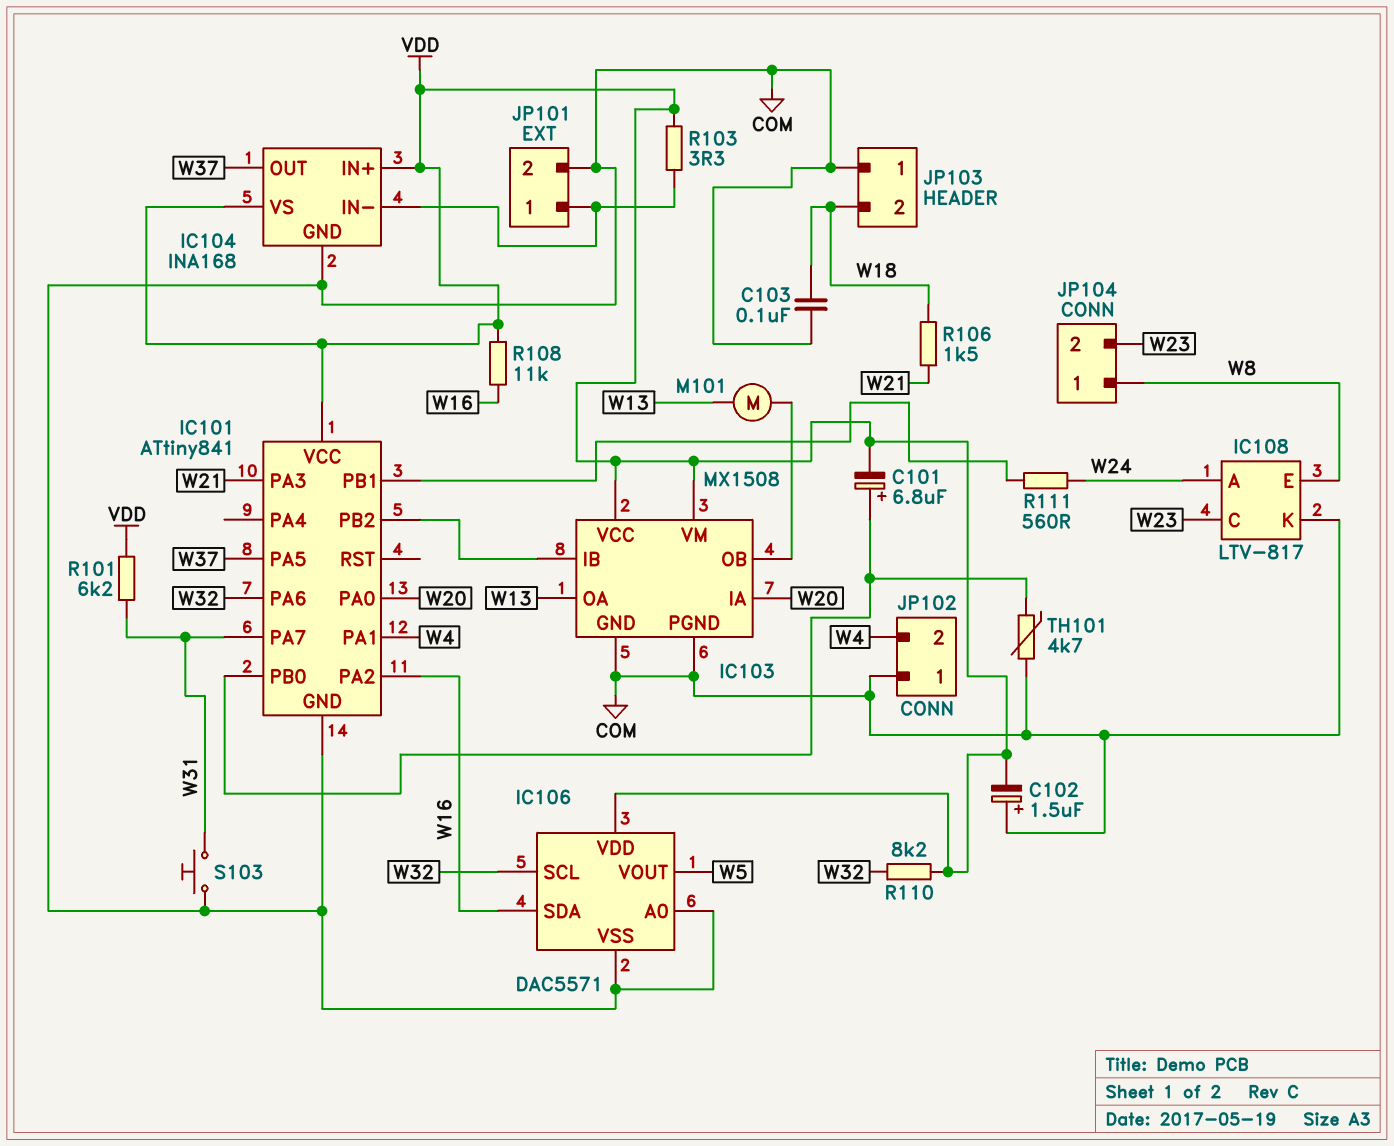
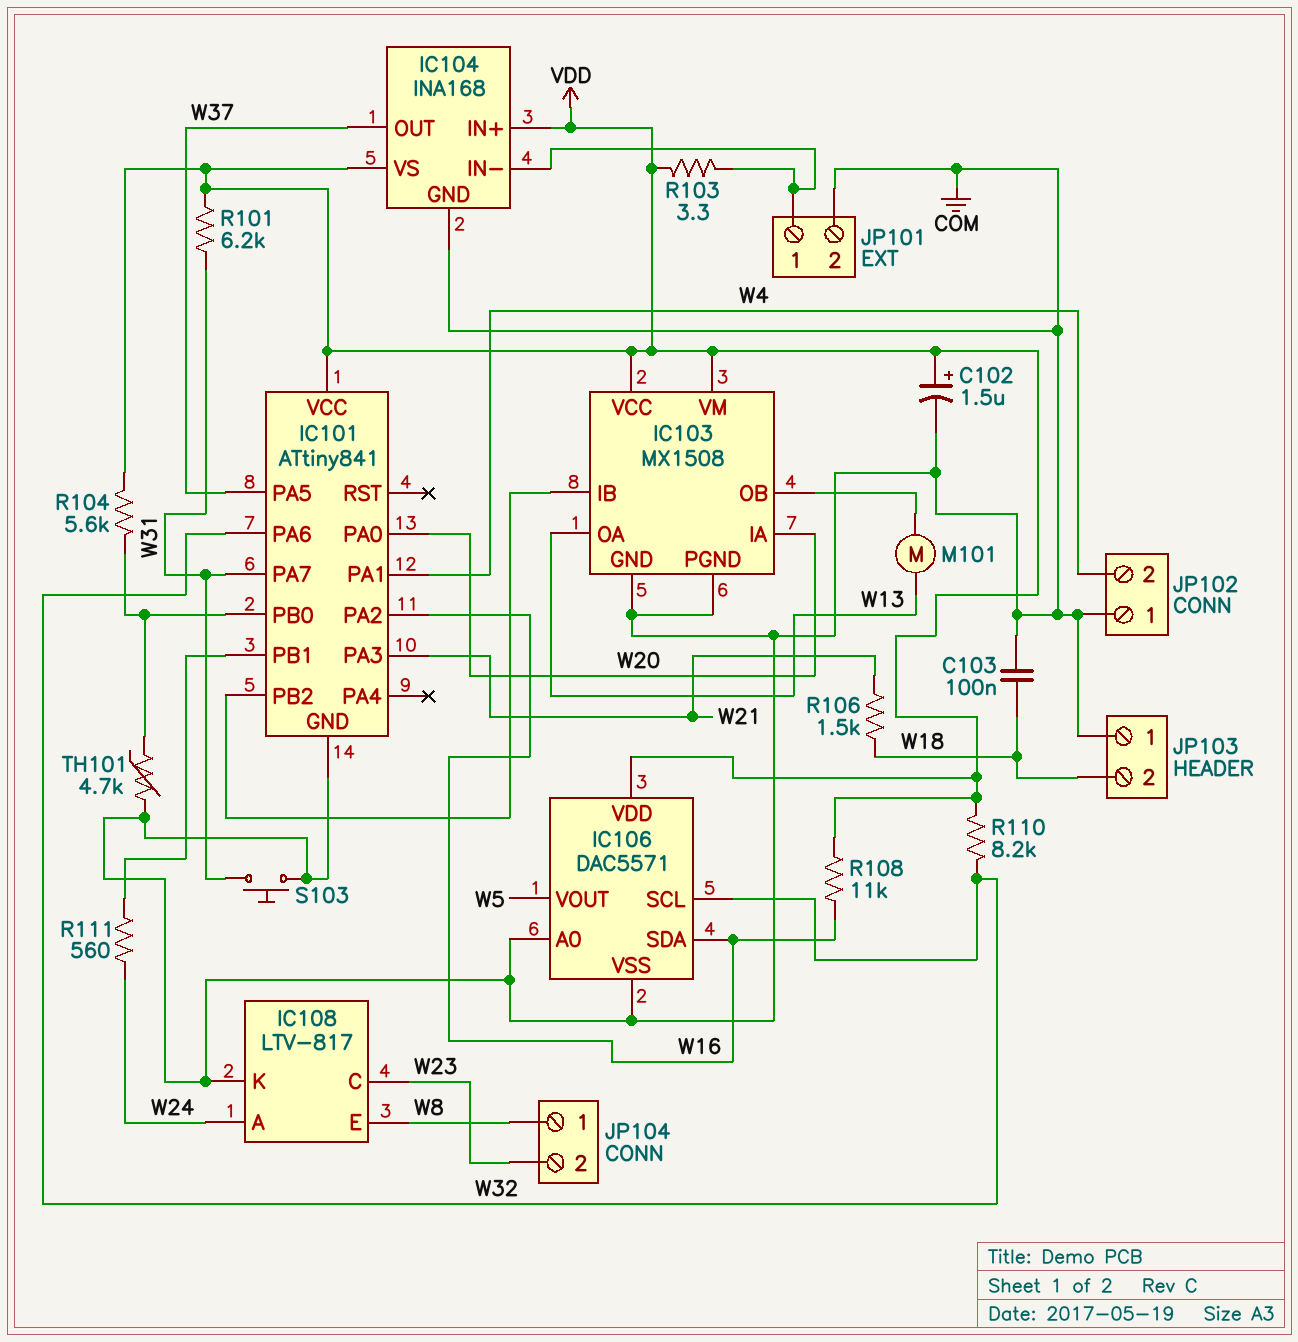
C101: 6.8uF (plus IC101/PB0, minus VDD) -> none
C102: 1.5uF (plus COM, minus VDD) -> 1.5uF (plus VDD, minus COM)
R104: none -> 5.6k (IC101/PB0, VDD)

